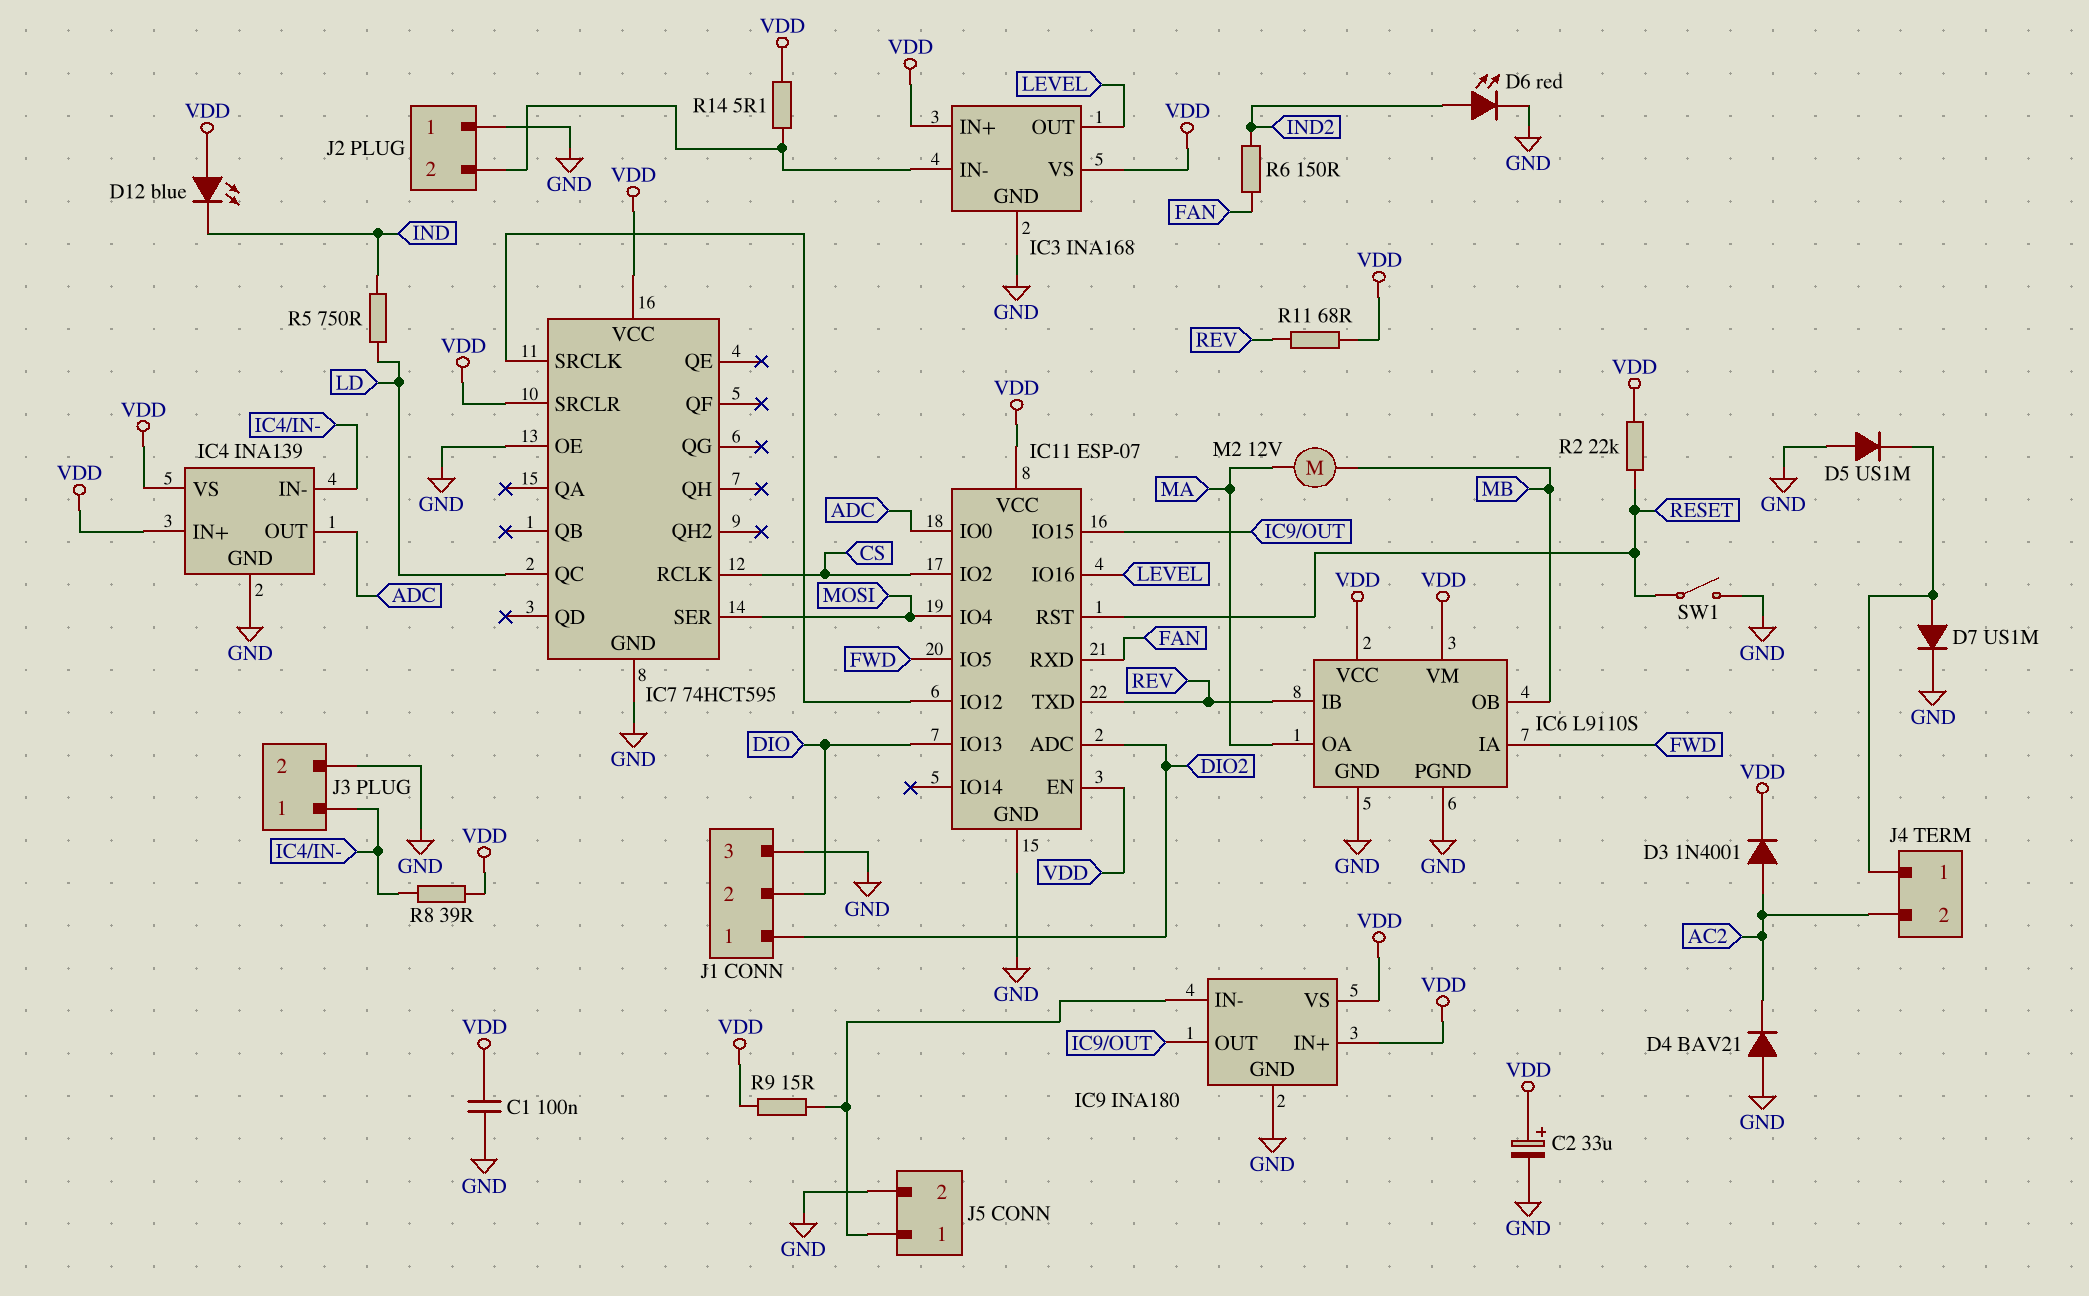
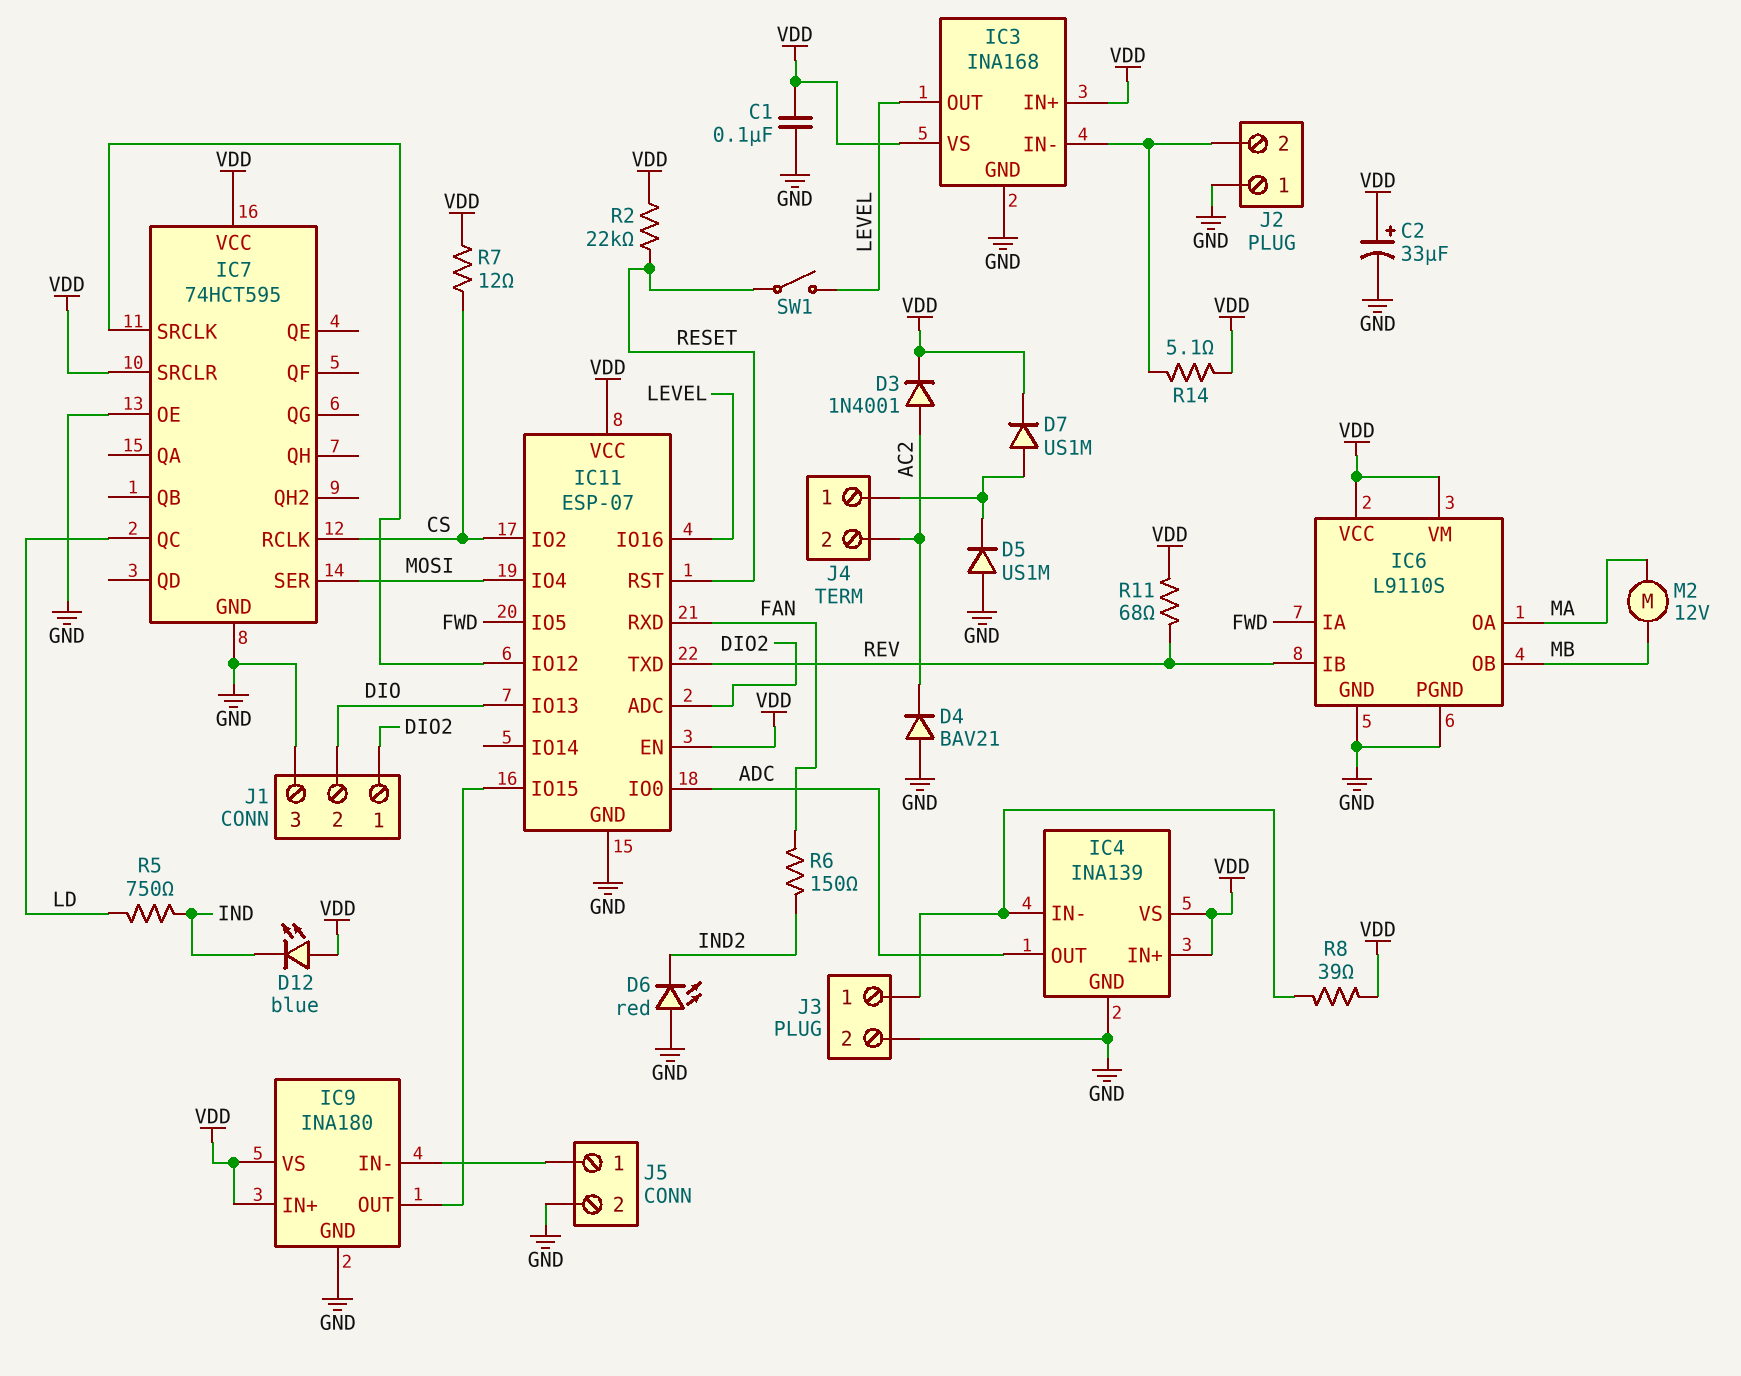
D6: LED red (A IND2, K GND) -> LED red (A GND, K IND2)
D7: diode US1M (A J4/1, K GND) -> diode US1M (A J4/1, K VDD)
R7: none -> 12 (CS, VDD)
R9: 15 (IC9/IN-, VDD) -> none
SW1: switch (GND, RESET) -> switch (LEVEL, RESET)

